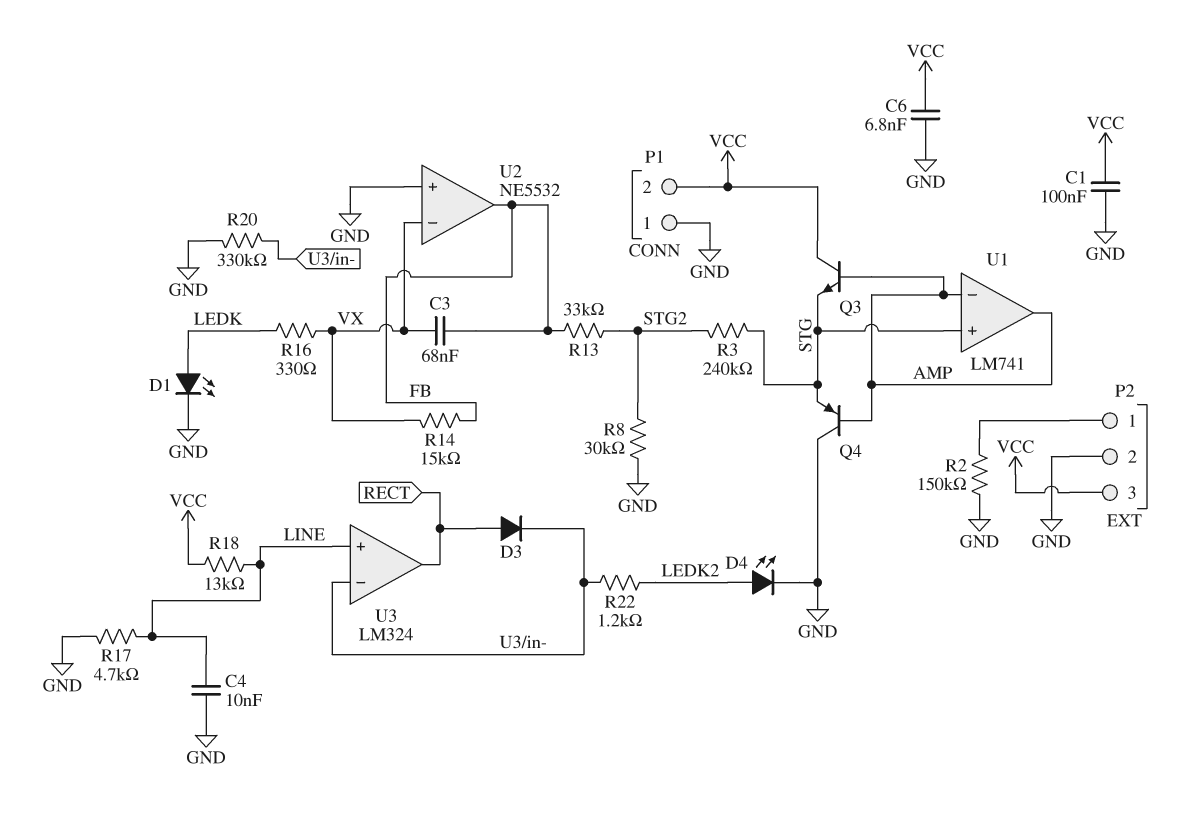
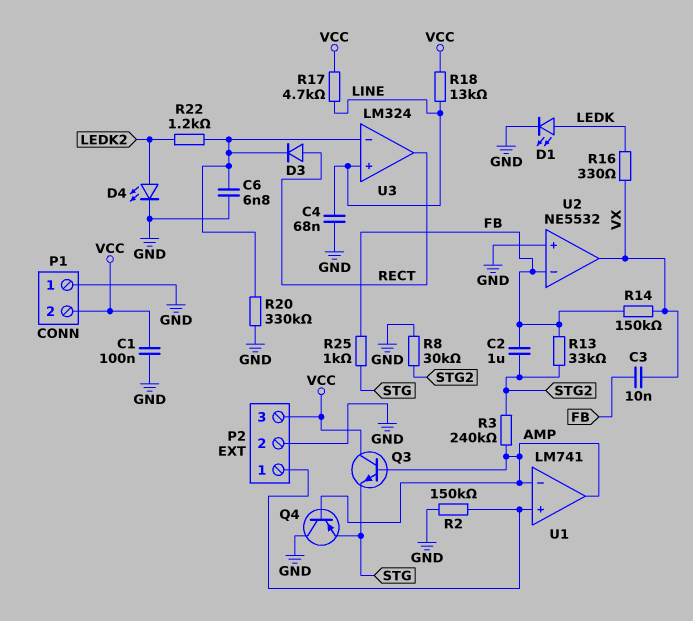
C2: none -> 1uF (FB, STG2)
C3: 68nF (FB, VX) -> 10nF (FB, VX)
C4: 10nF (GND, LINE) -> 68nF (GND, LINE)
C6: 6.8nF (GND, VCC) -> 6.8nF (GND, U3/in-)
R3: 240k (STG, STG2) -> 240k (AMP, STG2)
R14: 15k (FB, VX) -> 150k (FB, VX)
R17: 4.7k (GND, LINE) -> 4.7k (LINE, VCC)
R25: none -> 1k (FB, STG)
U1 pin in+: STG -> P2/1
U2 pin in-: VX -> FB
U2 pin out: FB -> VX

